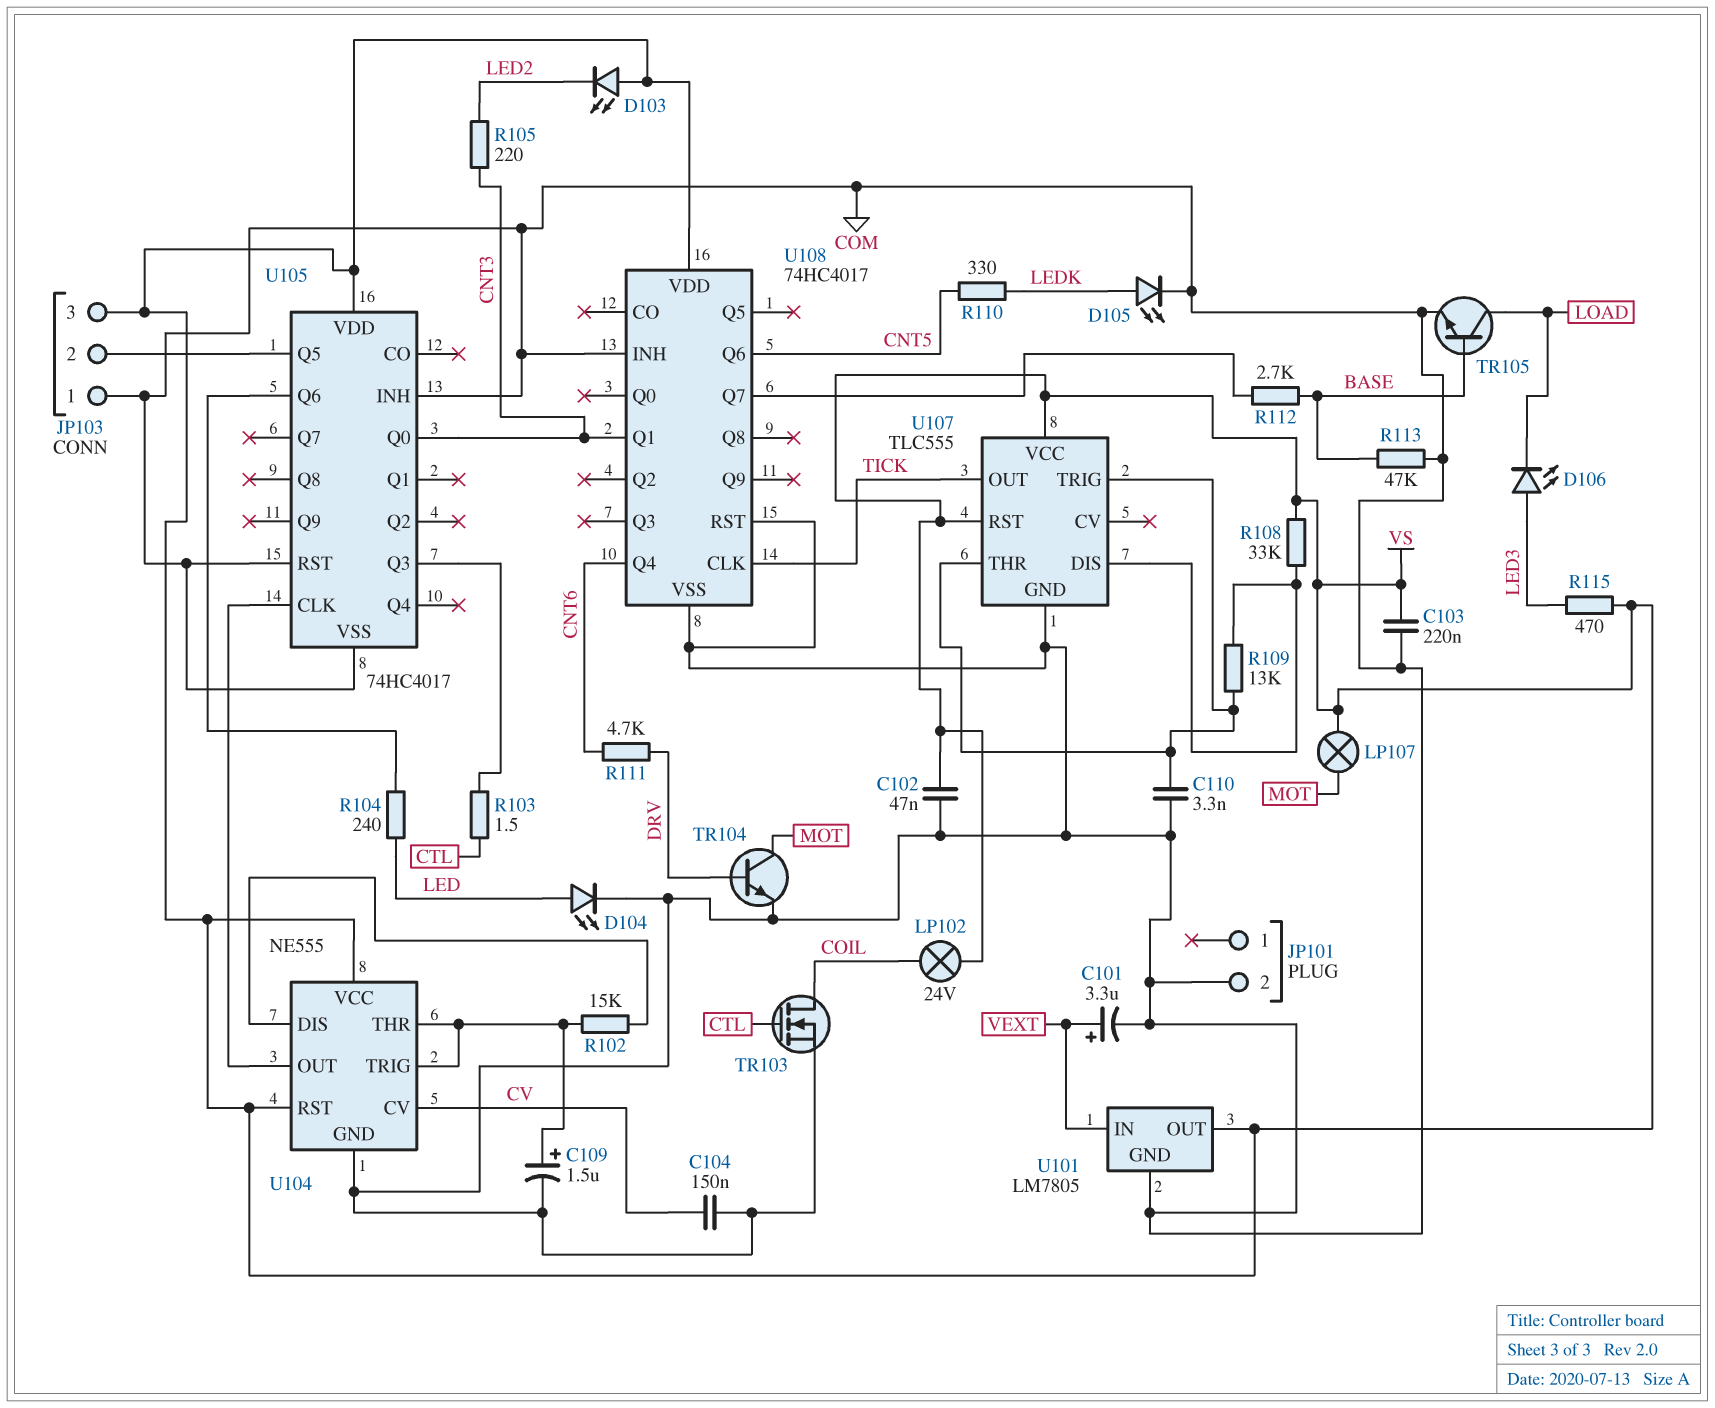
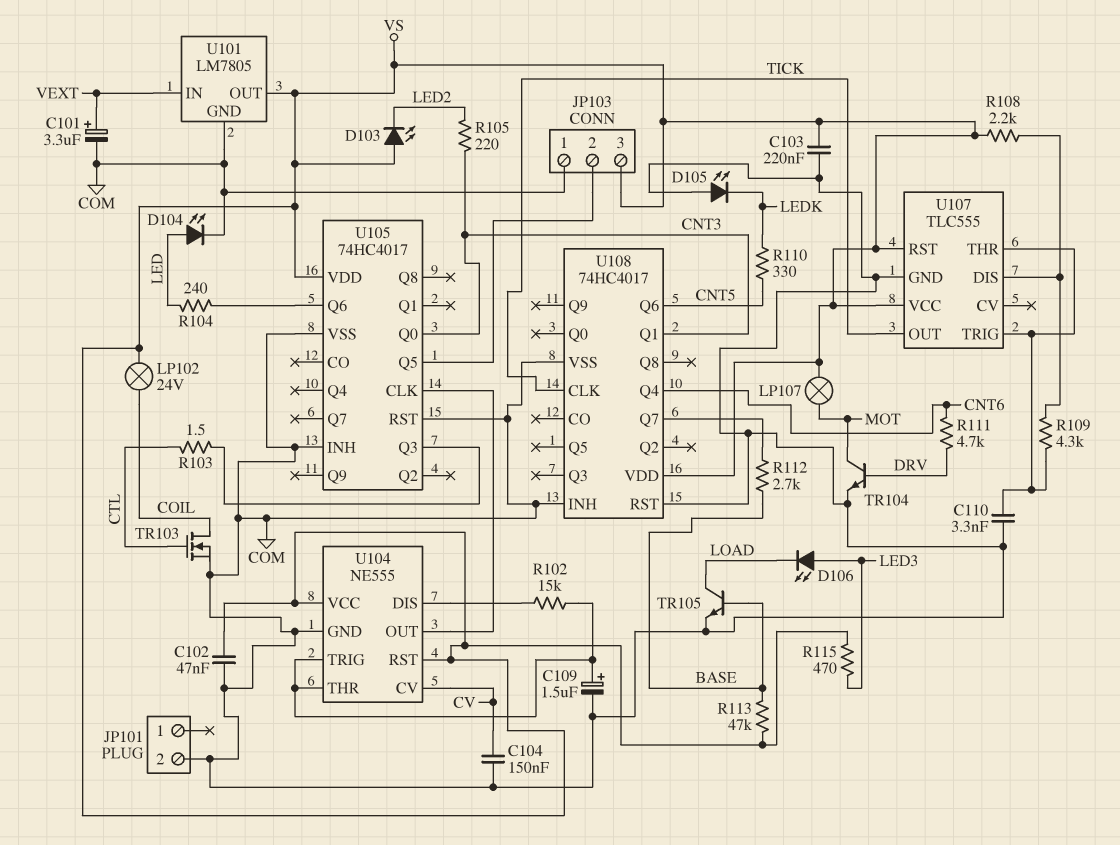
D105: LED (A LEDK, K COM) -> LED (A COM, K LEDK)
R108: 33k (U107/DIS, VS) -> 2.2k (U107/DIS, VS)
R109: 13k (U107/DIS, U107/THR) -> 4.3k (U107/DIS, U107/THR)
R113: 47k (BASE, COM) -> 47k (BASE, VS)

